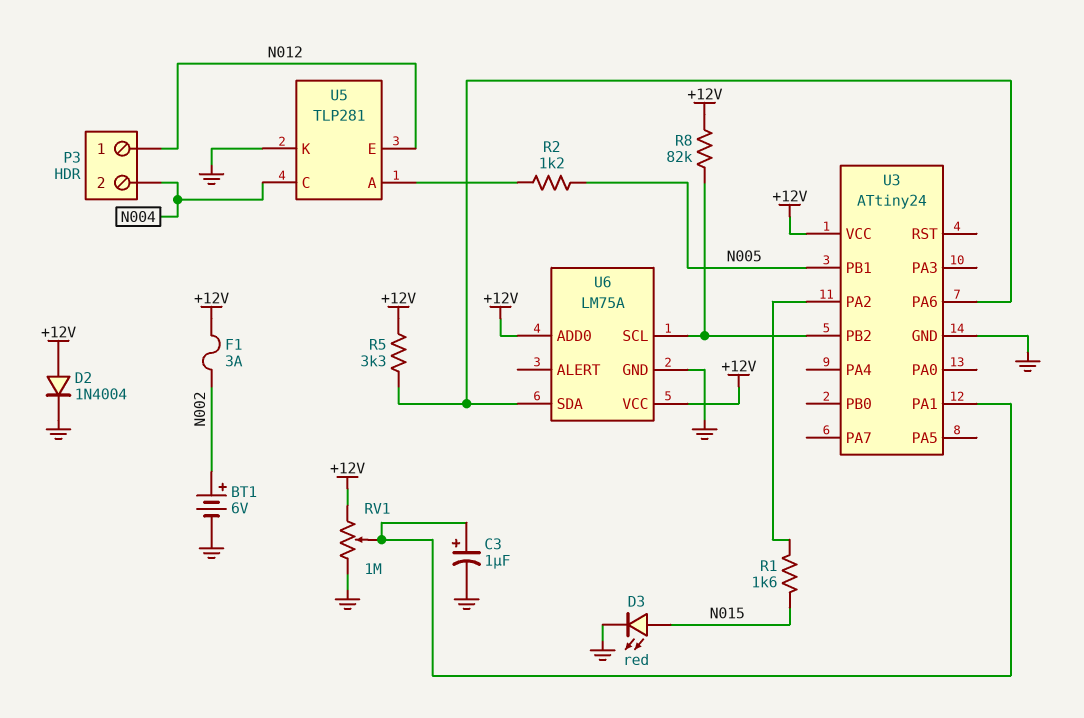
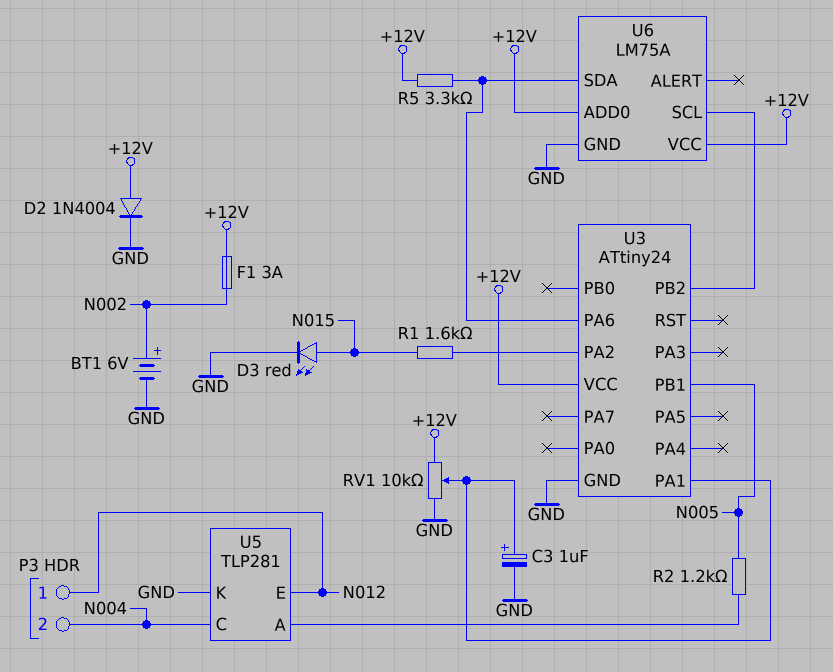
R8: 82k (+12V, U3/PB2) -> none
RV1: 1M (+12V, GND, wiper U3/PA1) -> 10k (+12V, GND, wiper U3/PA1)

